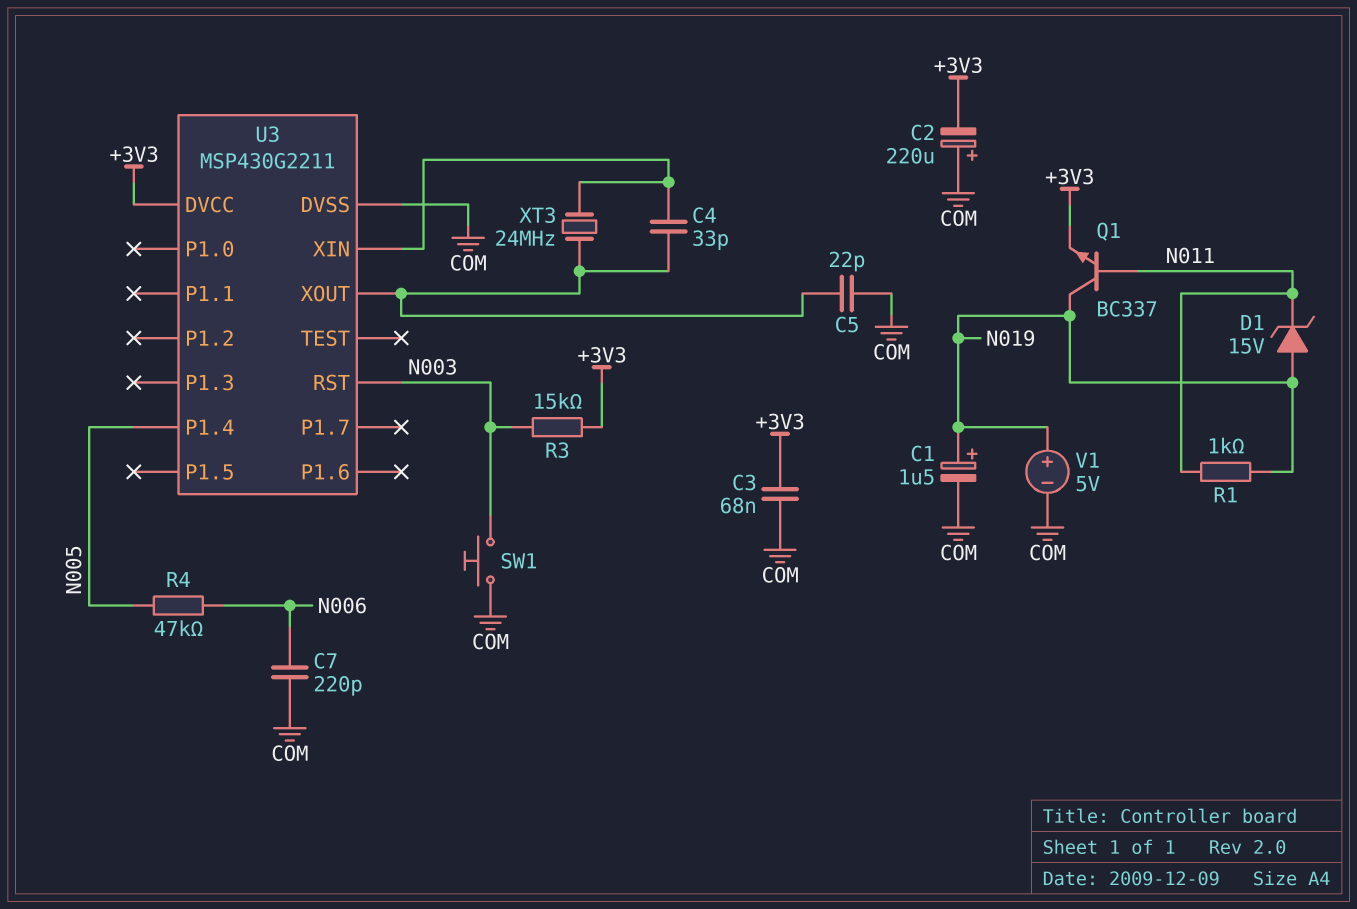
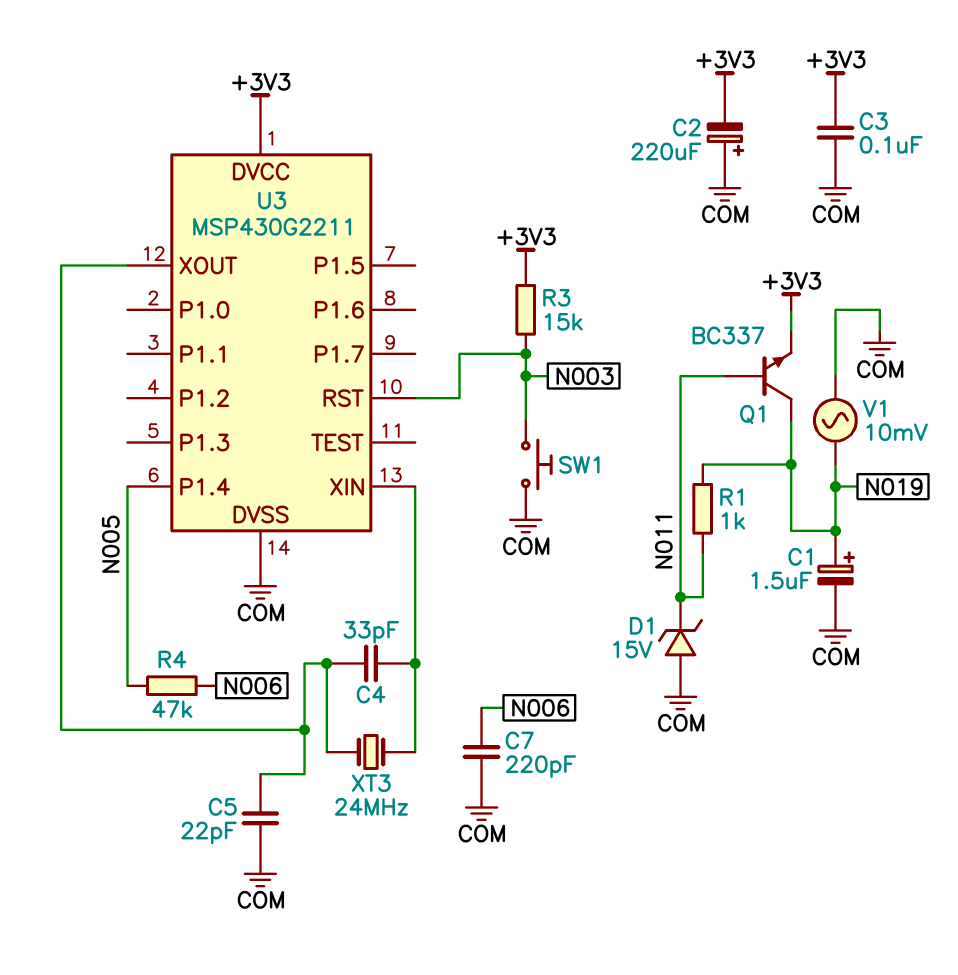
C3: 68nF (+3V3, COM) -> 100nF (+3V3, COM)
D1: zener 15V (A N019, K N011) -> zener 15V (A COM, K N011)
V1: 5V (plus N019, minus COM) -> AC 10mV (COM, N019)

